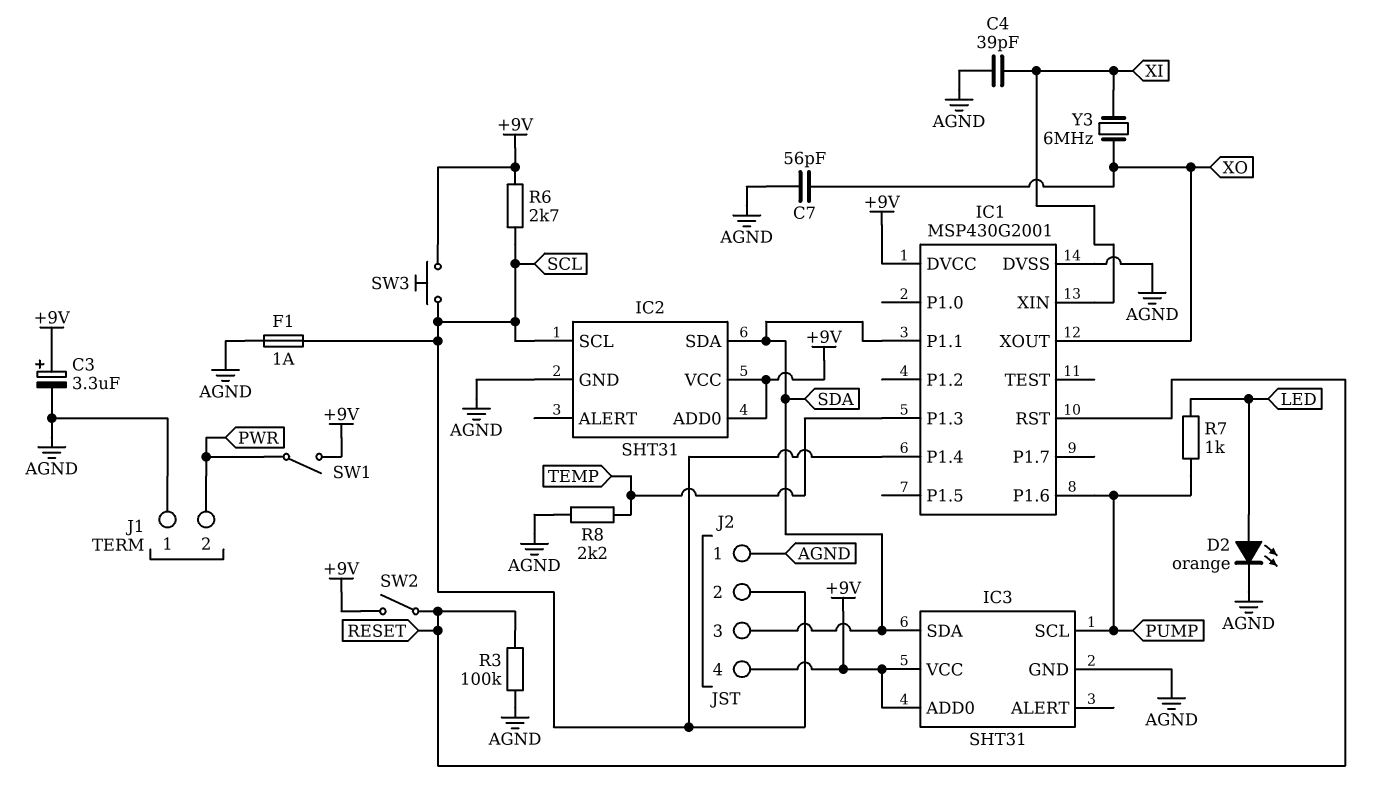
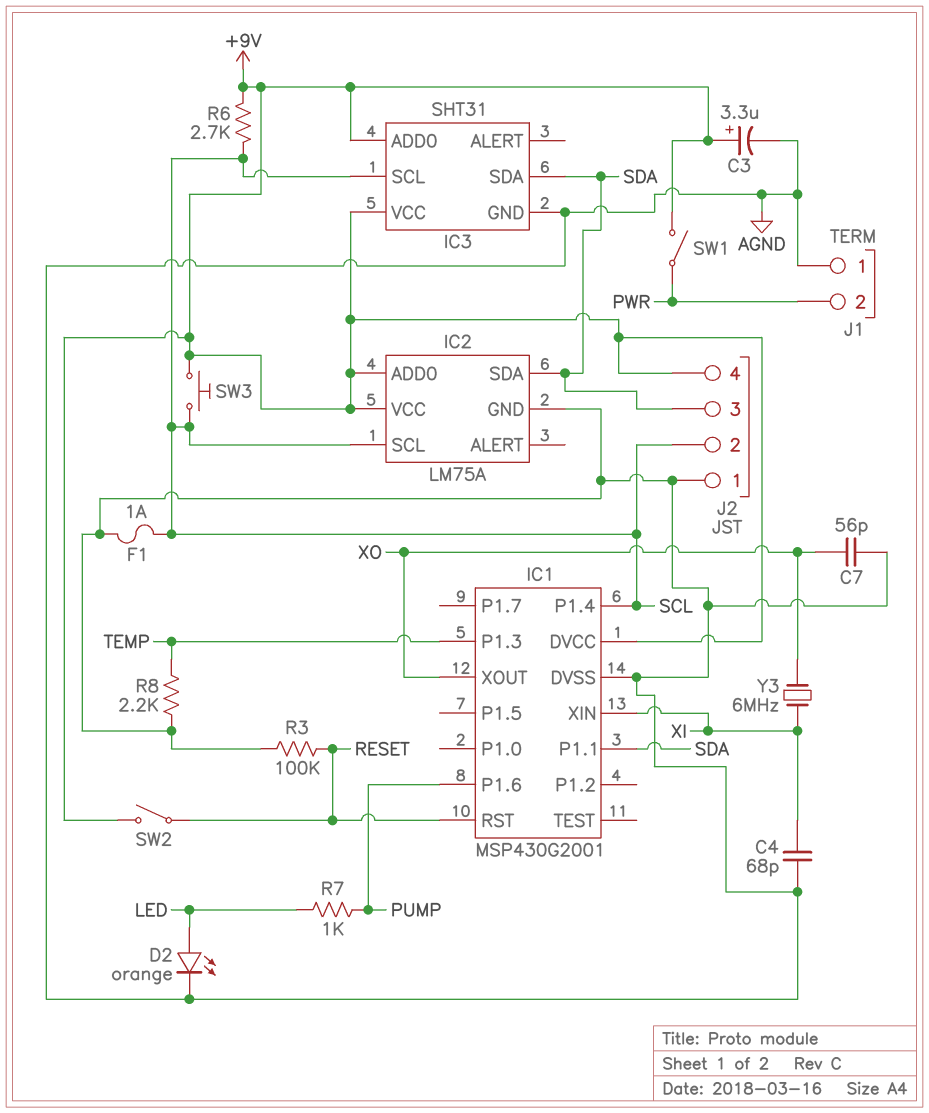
C4: 39pF (AGND, XI) -> 68pF (AGND, XI)
IC2: SHT31 -> LM75A
IC3 pin SCL: PUMP -> SCL

